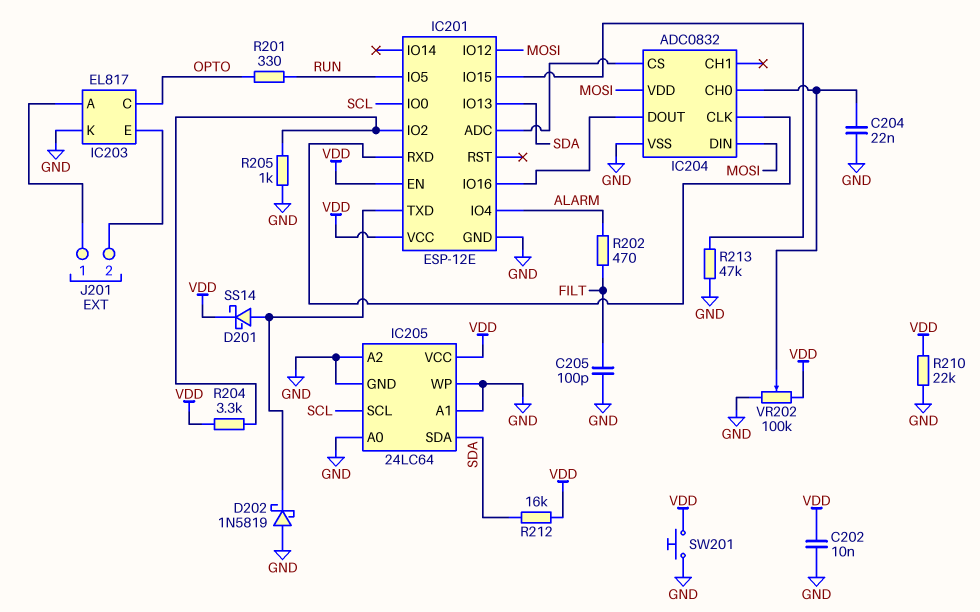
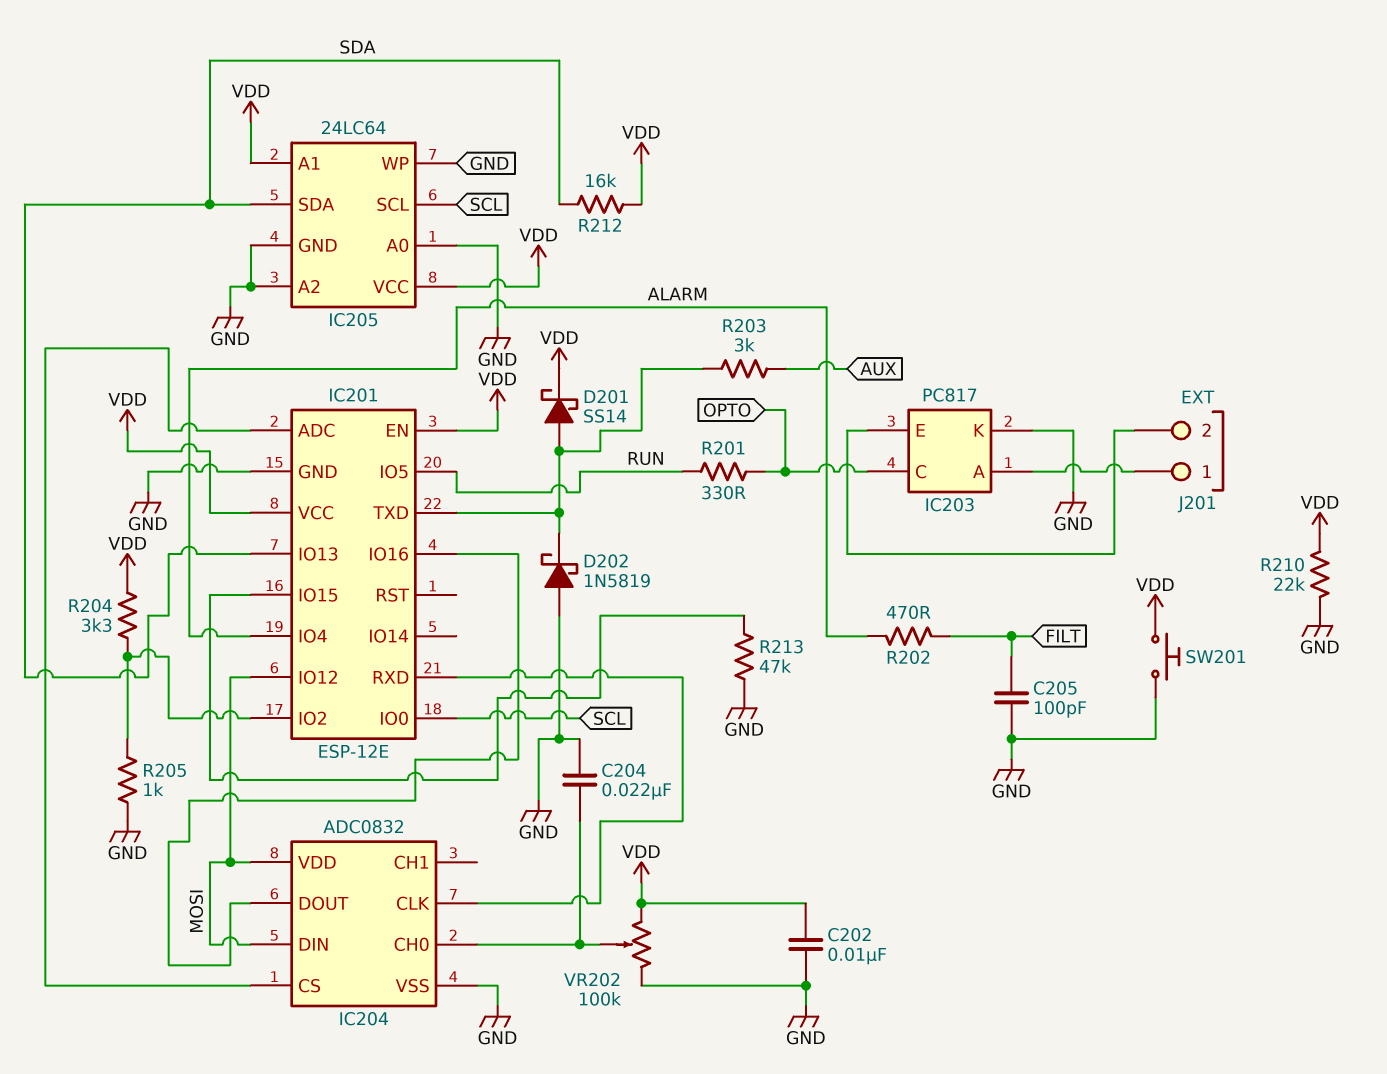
IC203: EL817 -> PC817
IC205 pin A1: GND -> VDD
R203: none -> 3k (AUX, IC201/TXD)

